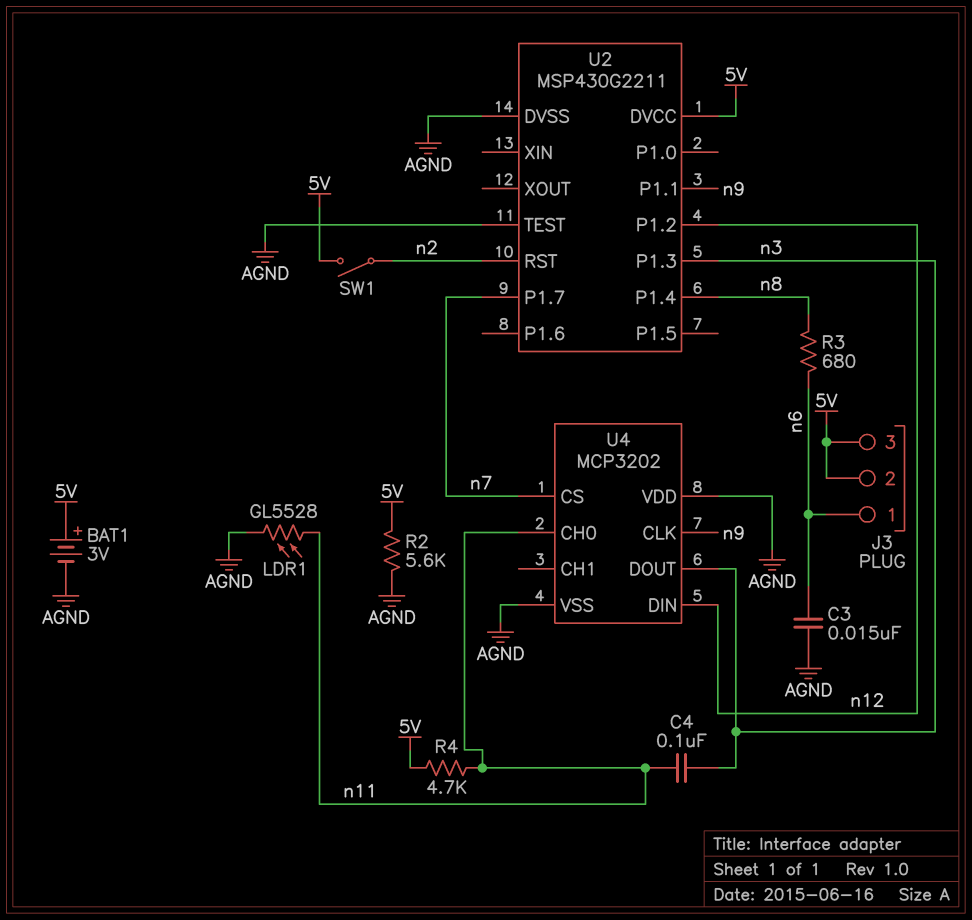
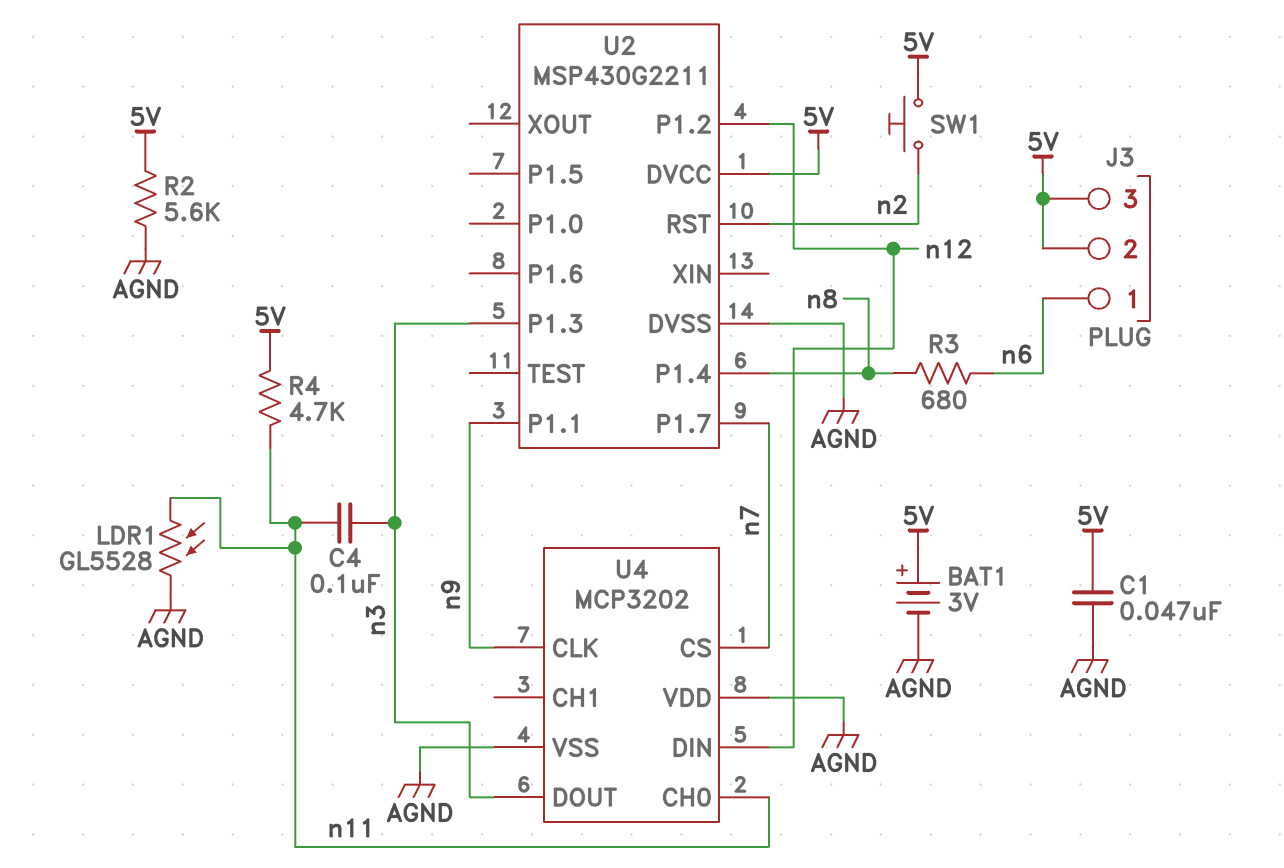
C1: none -> 47nF (5V, AGND)
C3: 15nF (AGND, n6) -> none
SW1: switch (5V, n2) -> button (5V, n2)
U2 pin TEST: AGND -> none

